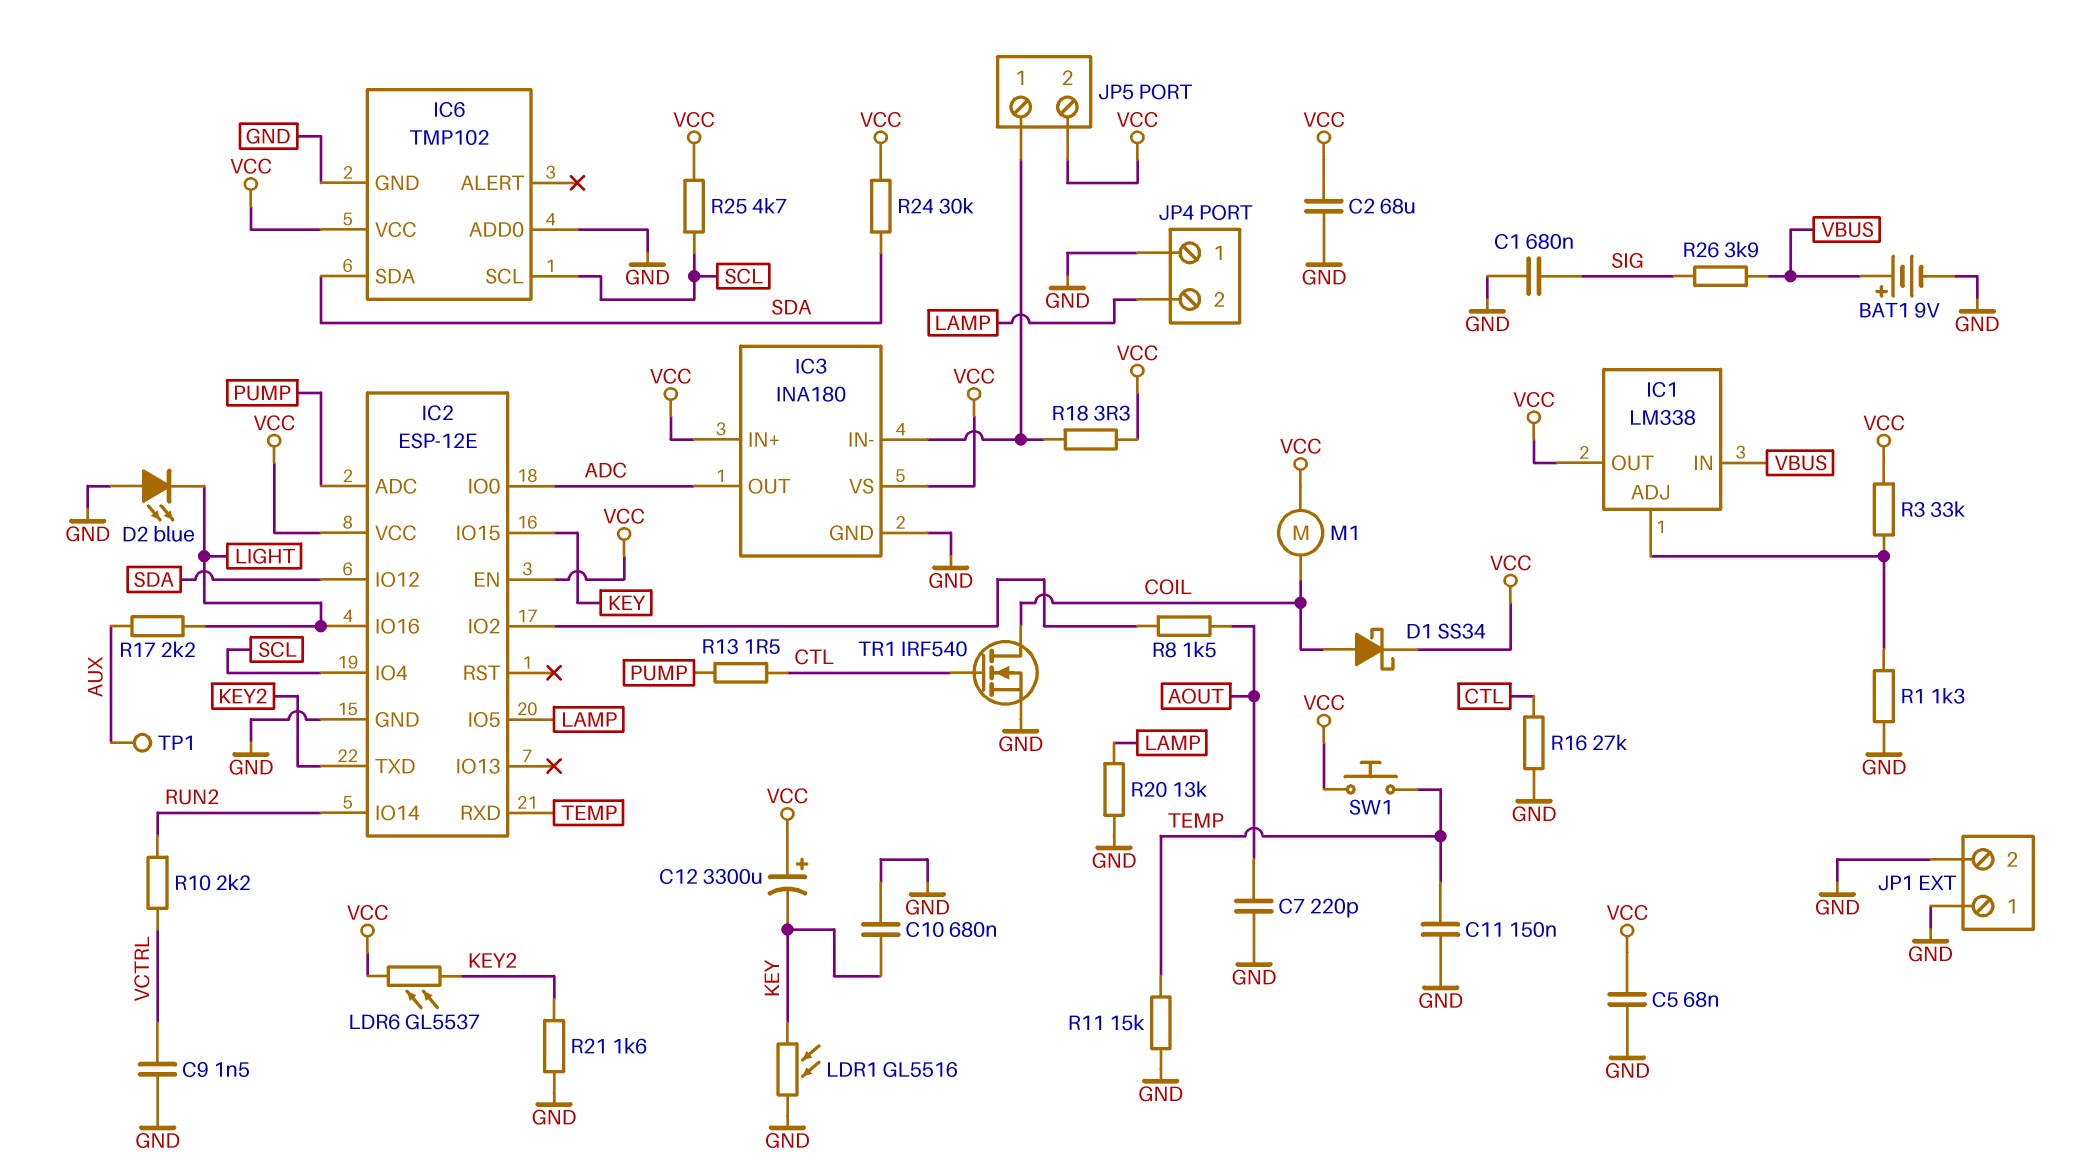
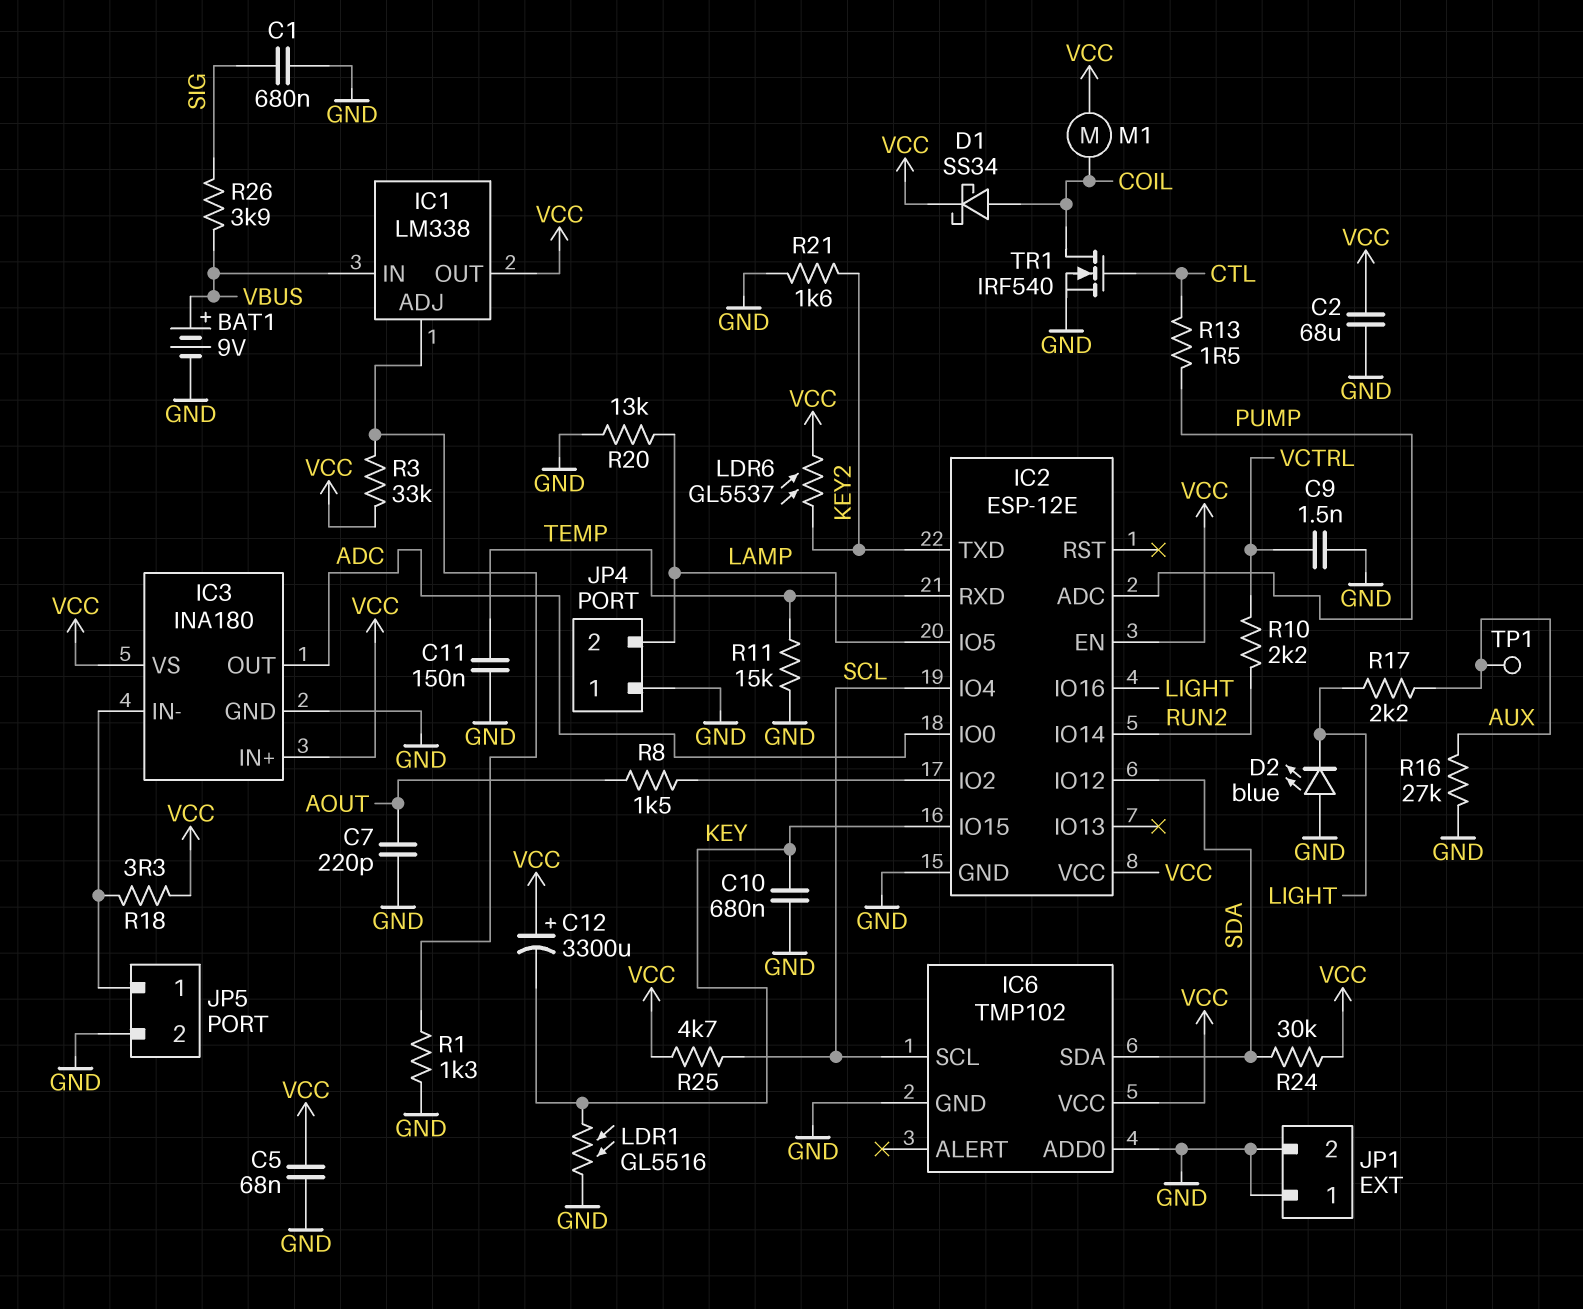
JP5 pin 2: VCC -> GND
R16: 27k (CTL, GND) -> 27k (AUX, GND)
SW1: button (TEMP, VCC) -> none

